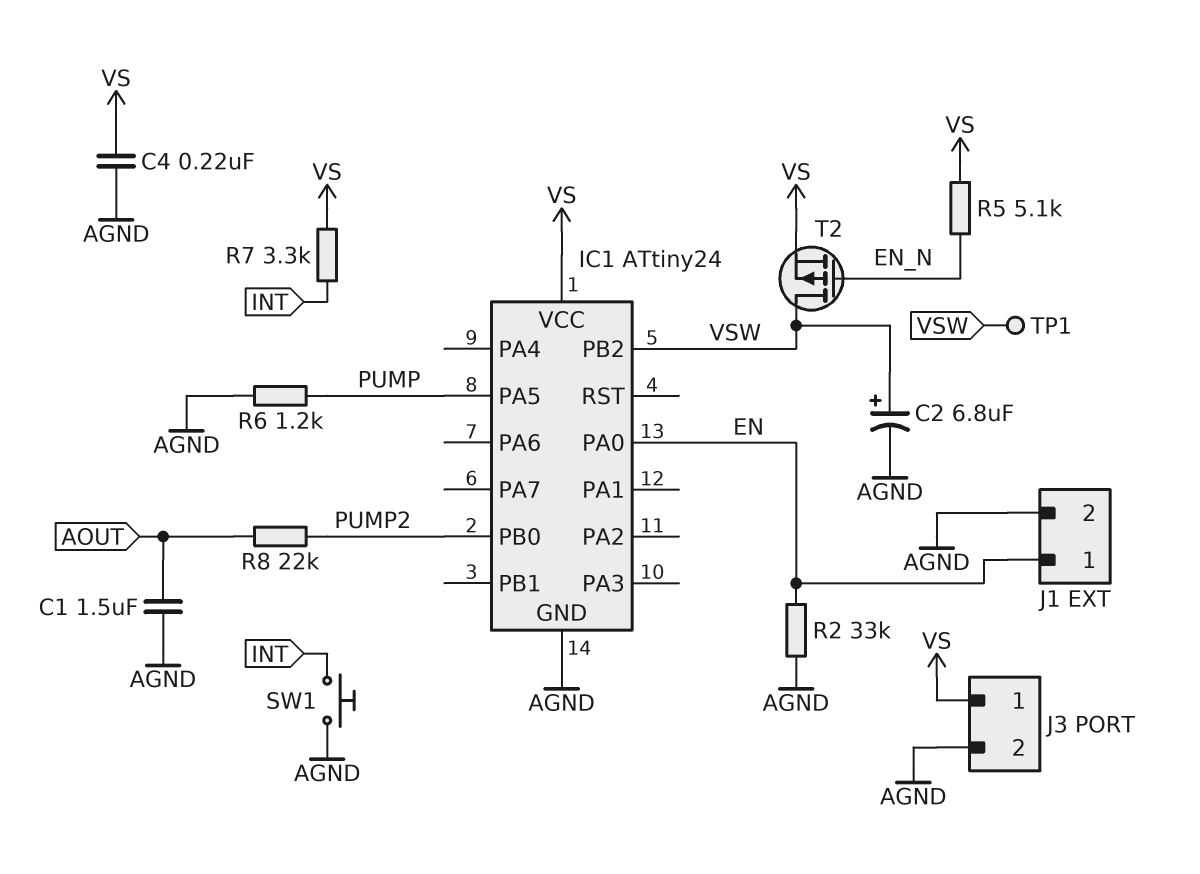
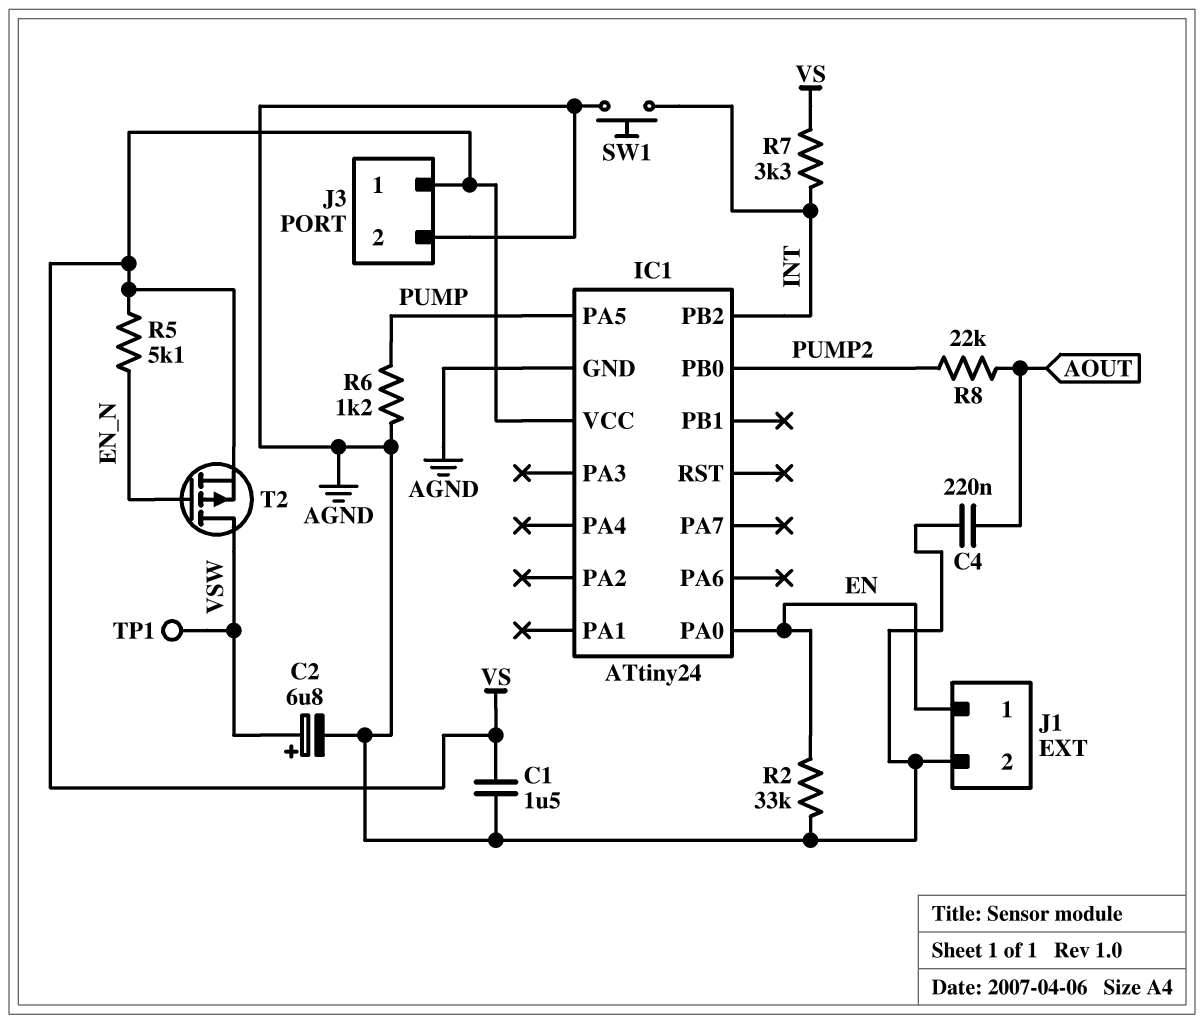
C1: 1.5uF (AGND, AOUT) -> 1.5uF (AGND, VS)
C4: 220nF (AGND, VS) -> 220nF (AGND, AOUT)
IC1 pin PB2: VSW -> INT

